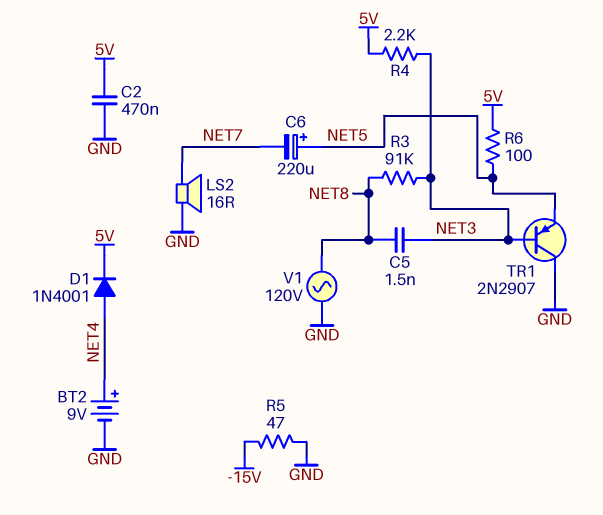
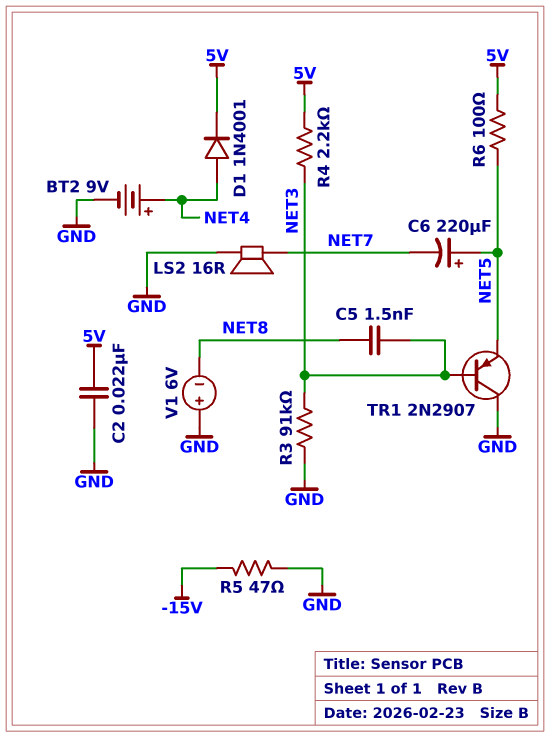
C2: 470nF (5V, GND) -> 22nF (5V, GND)
R3: 91k (NET3, NET8) -> 91k (GND, NET3)
V1: AC 120V (GND, NET8) -> 6V (plus GND, minus NET8)

